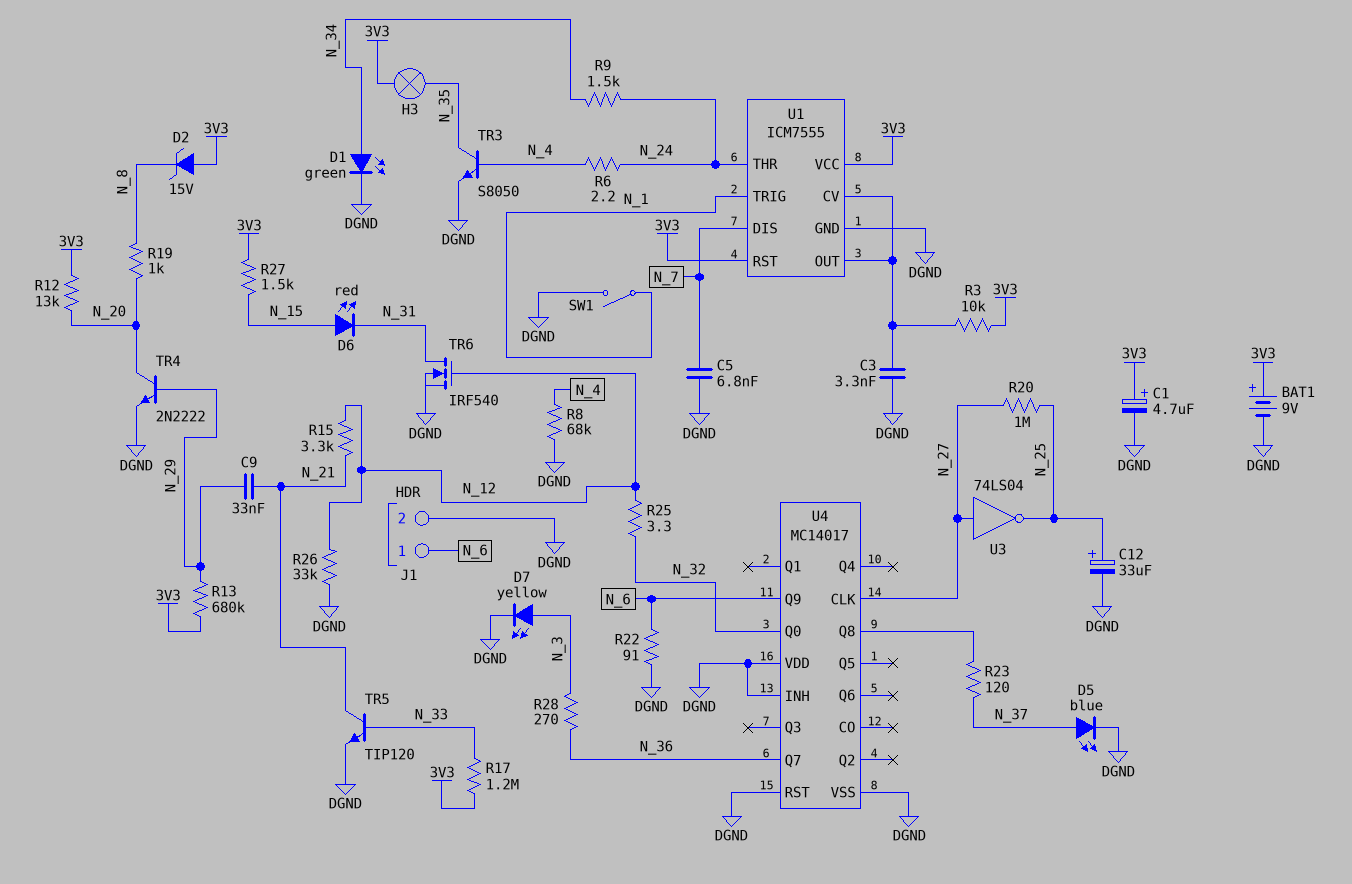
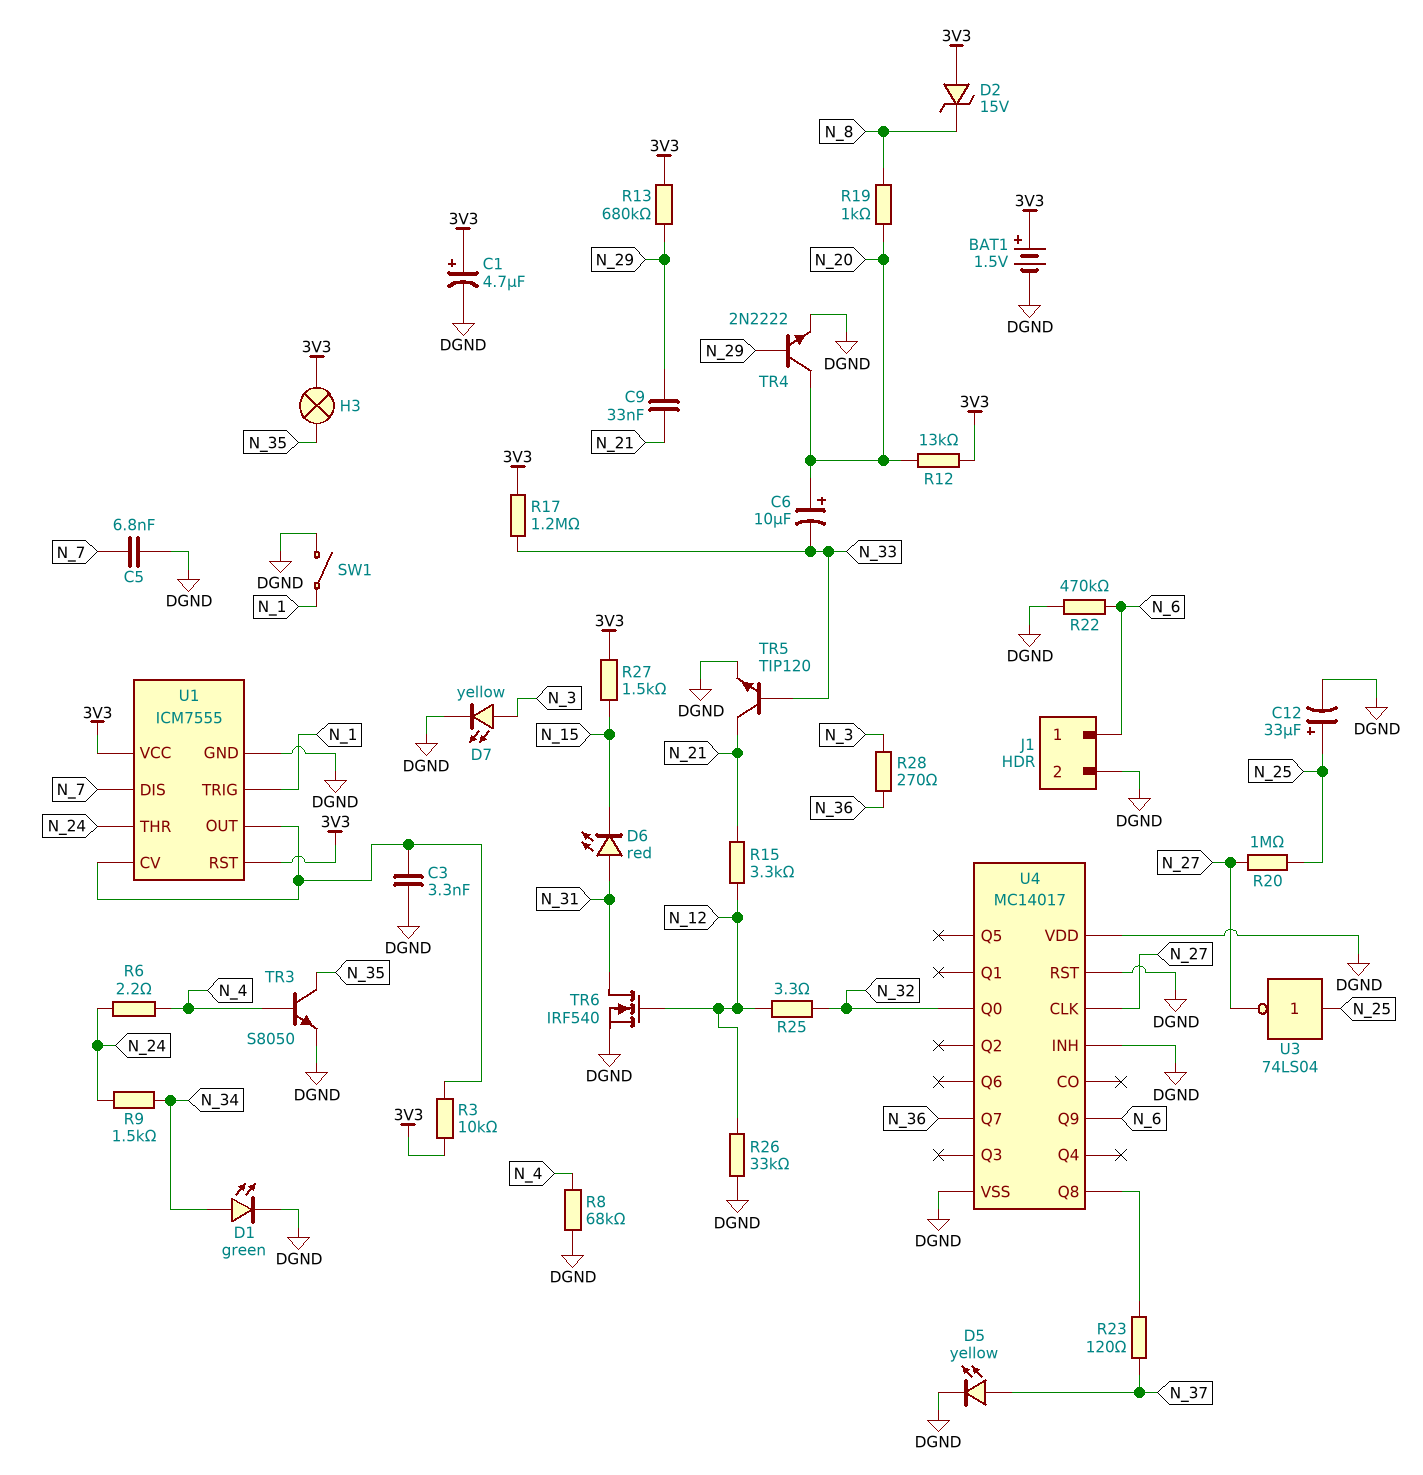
BAT1: 9V (plus 3V3, minus DGND) -> 1.5V (plus 3V3, minus DGND)
C6: none -> 10uF (plus N_20, minus N_33)
D5: LED blue (A N_37, K DGND) -> LED yellow (A N_37, K DGND)
D6: LED red (A N_15, K N_31) -> LED red (A N_31, K N_15)
R22: 91 (DGND, N_6) -> 470k (DGND, N_6)
U3: NOT 74LS04 (in N_27, out N_25) -> NOT 74LS04 (in N_25, out N_27)

